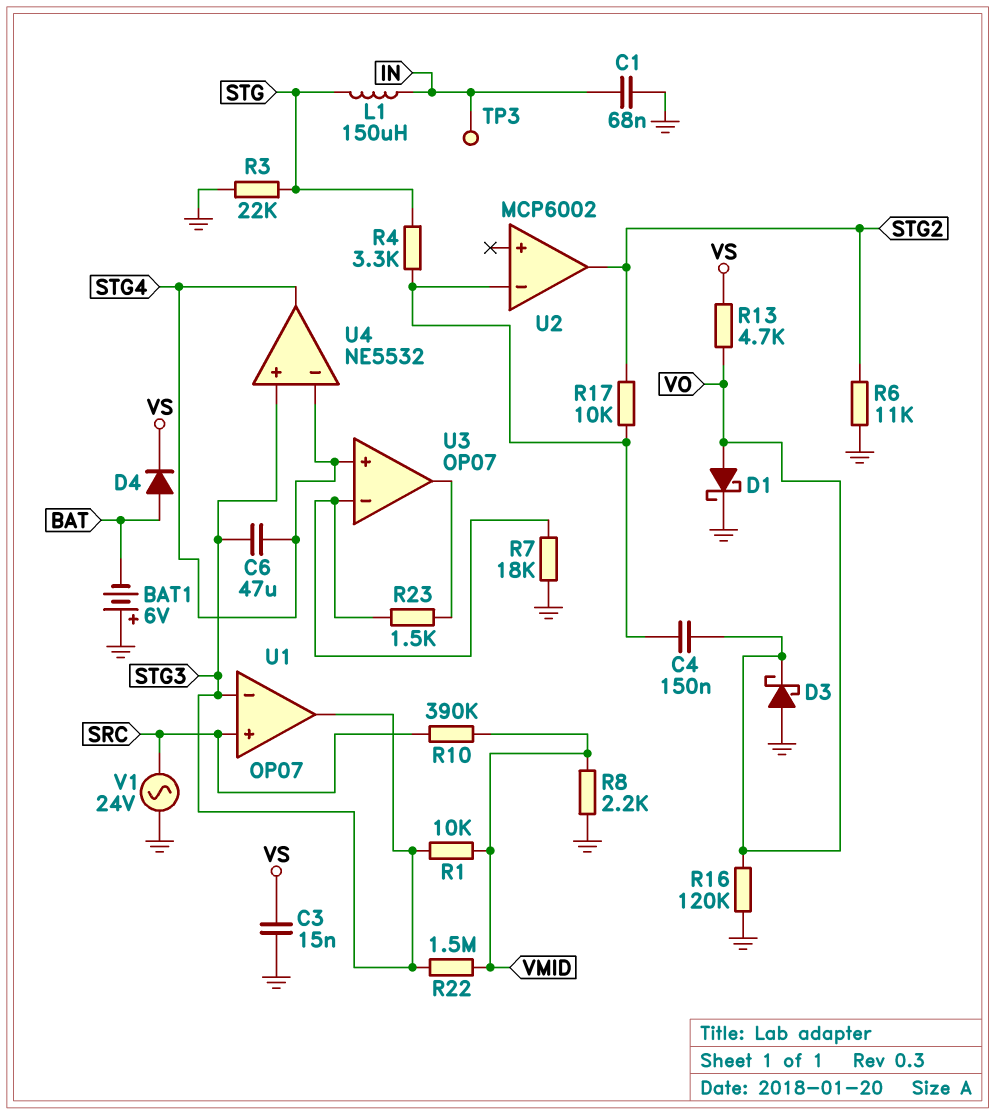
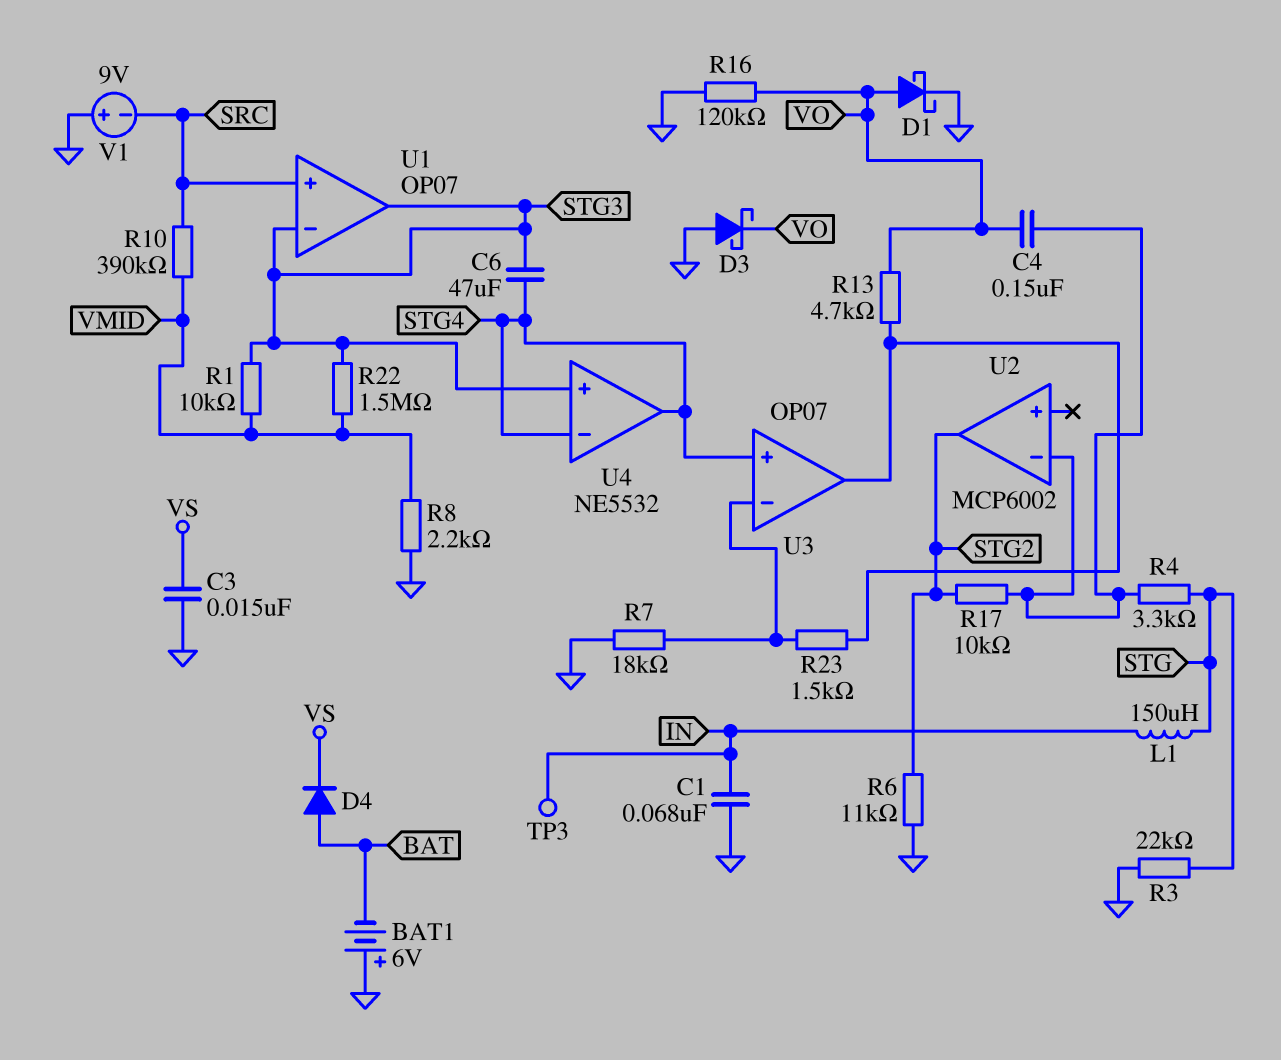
R13: 4.7k (VO, VS) -> 4.7k (U3/out, VO)
V1: AC 24V (GND, SRC) -> 9V (plus GND, minus SRC)

